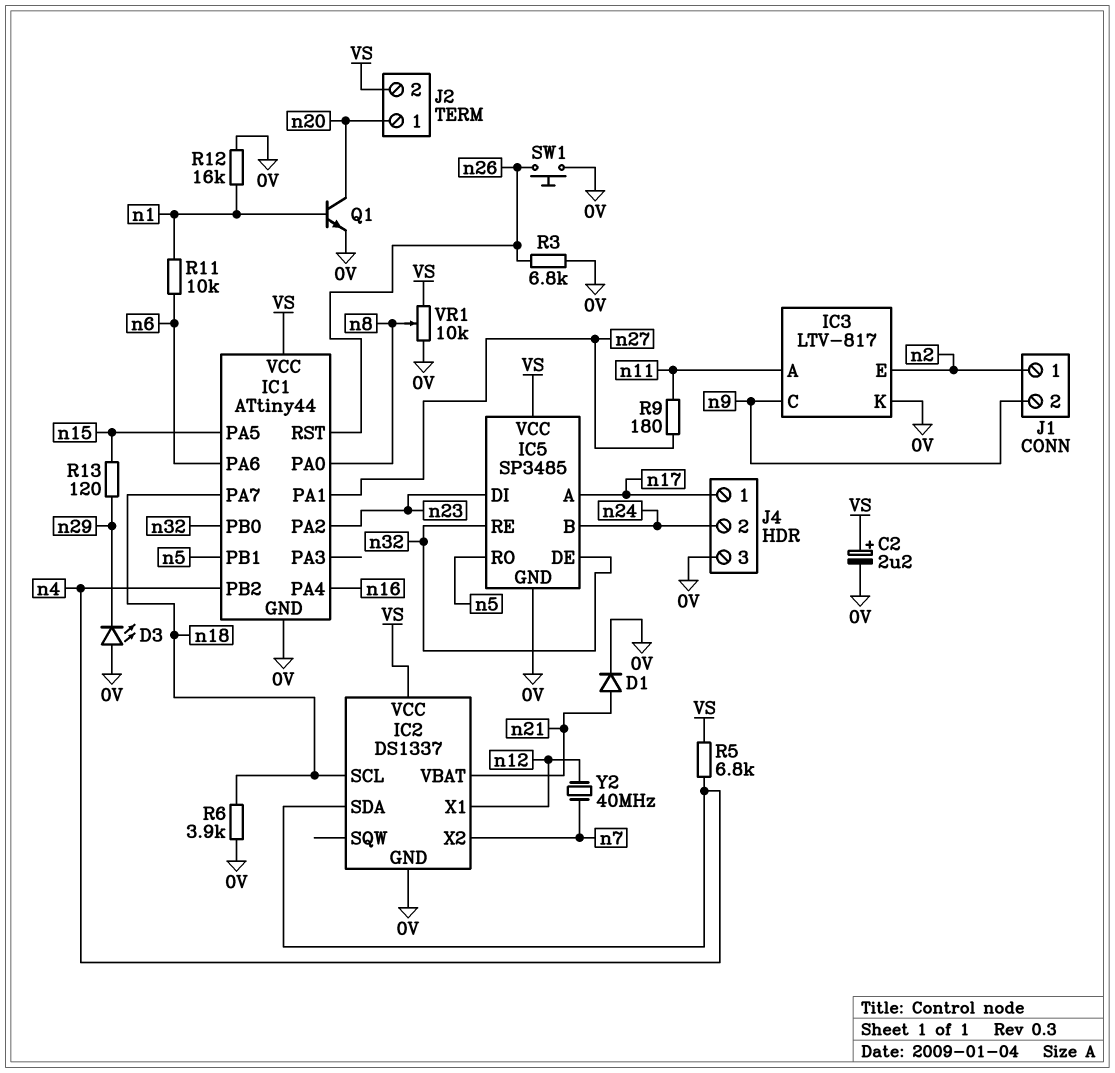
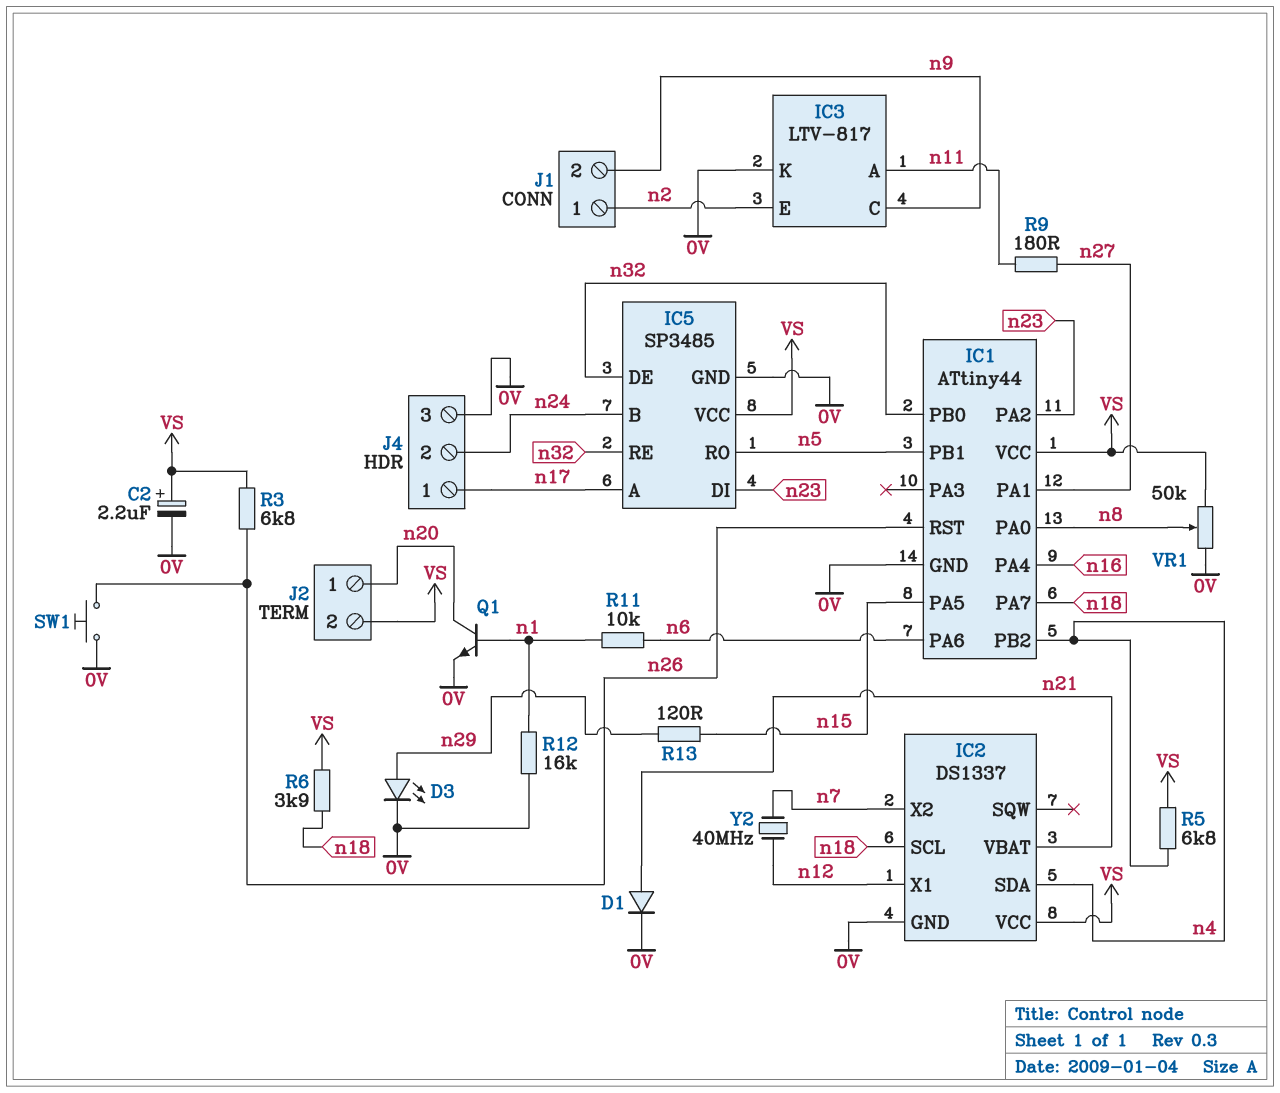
D3: LED (A 0V, K n29) -> LED (A n29, K 0V)
R3: 6.8k (0V, n26) -> 6.8k (VS, n26)
R6: 3.9k (0V, n18) -> 3.9k (VS, n18)
VR1: 10k (0V, VS, wiper n8) -> 50k (0V, VS, wiper n8)

